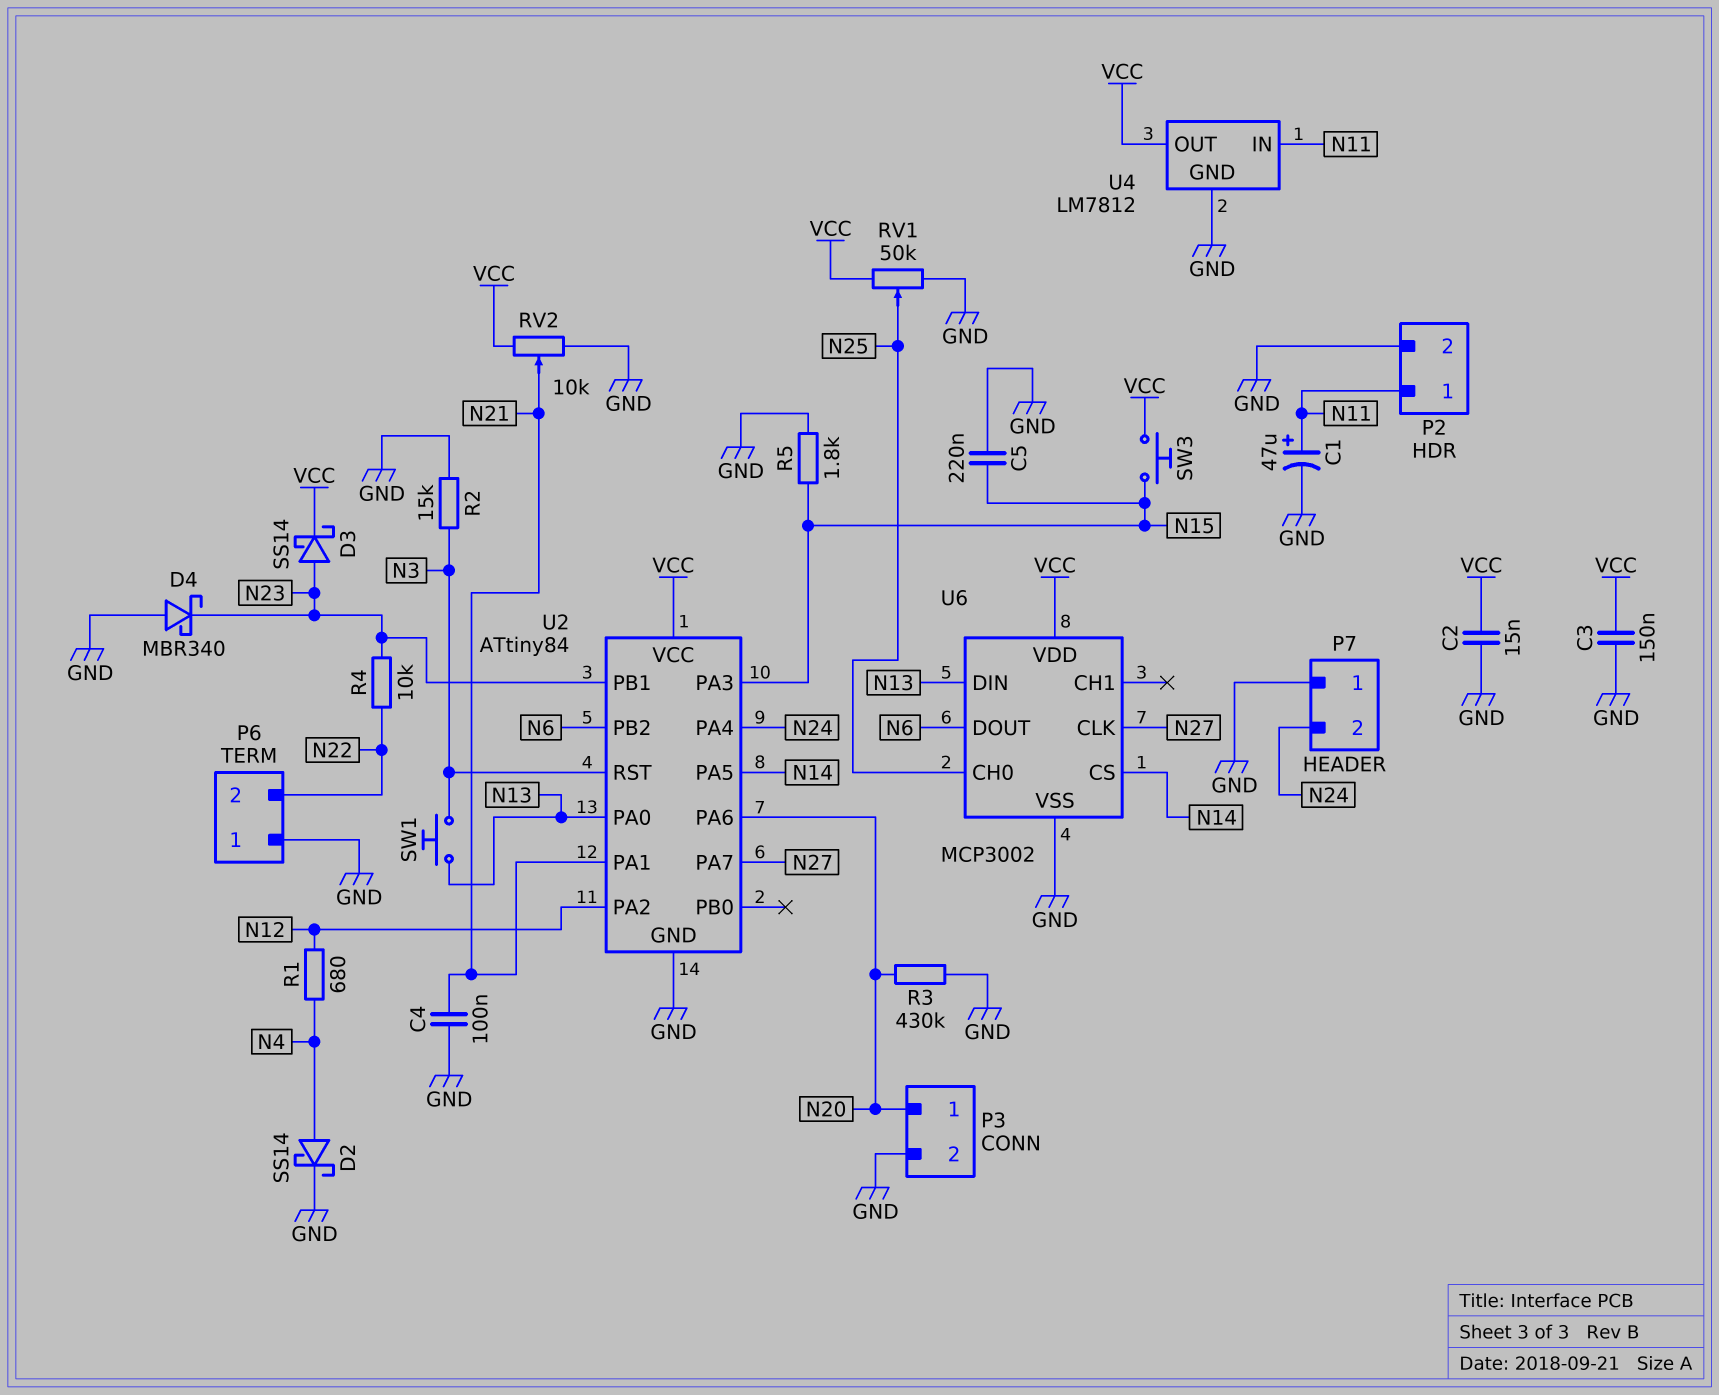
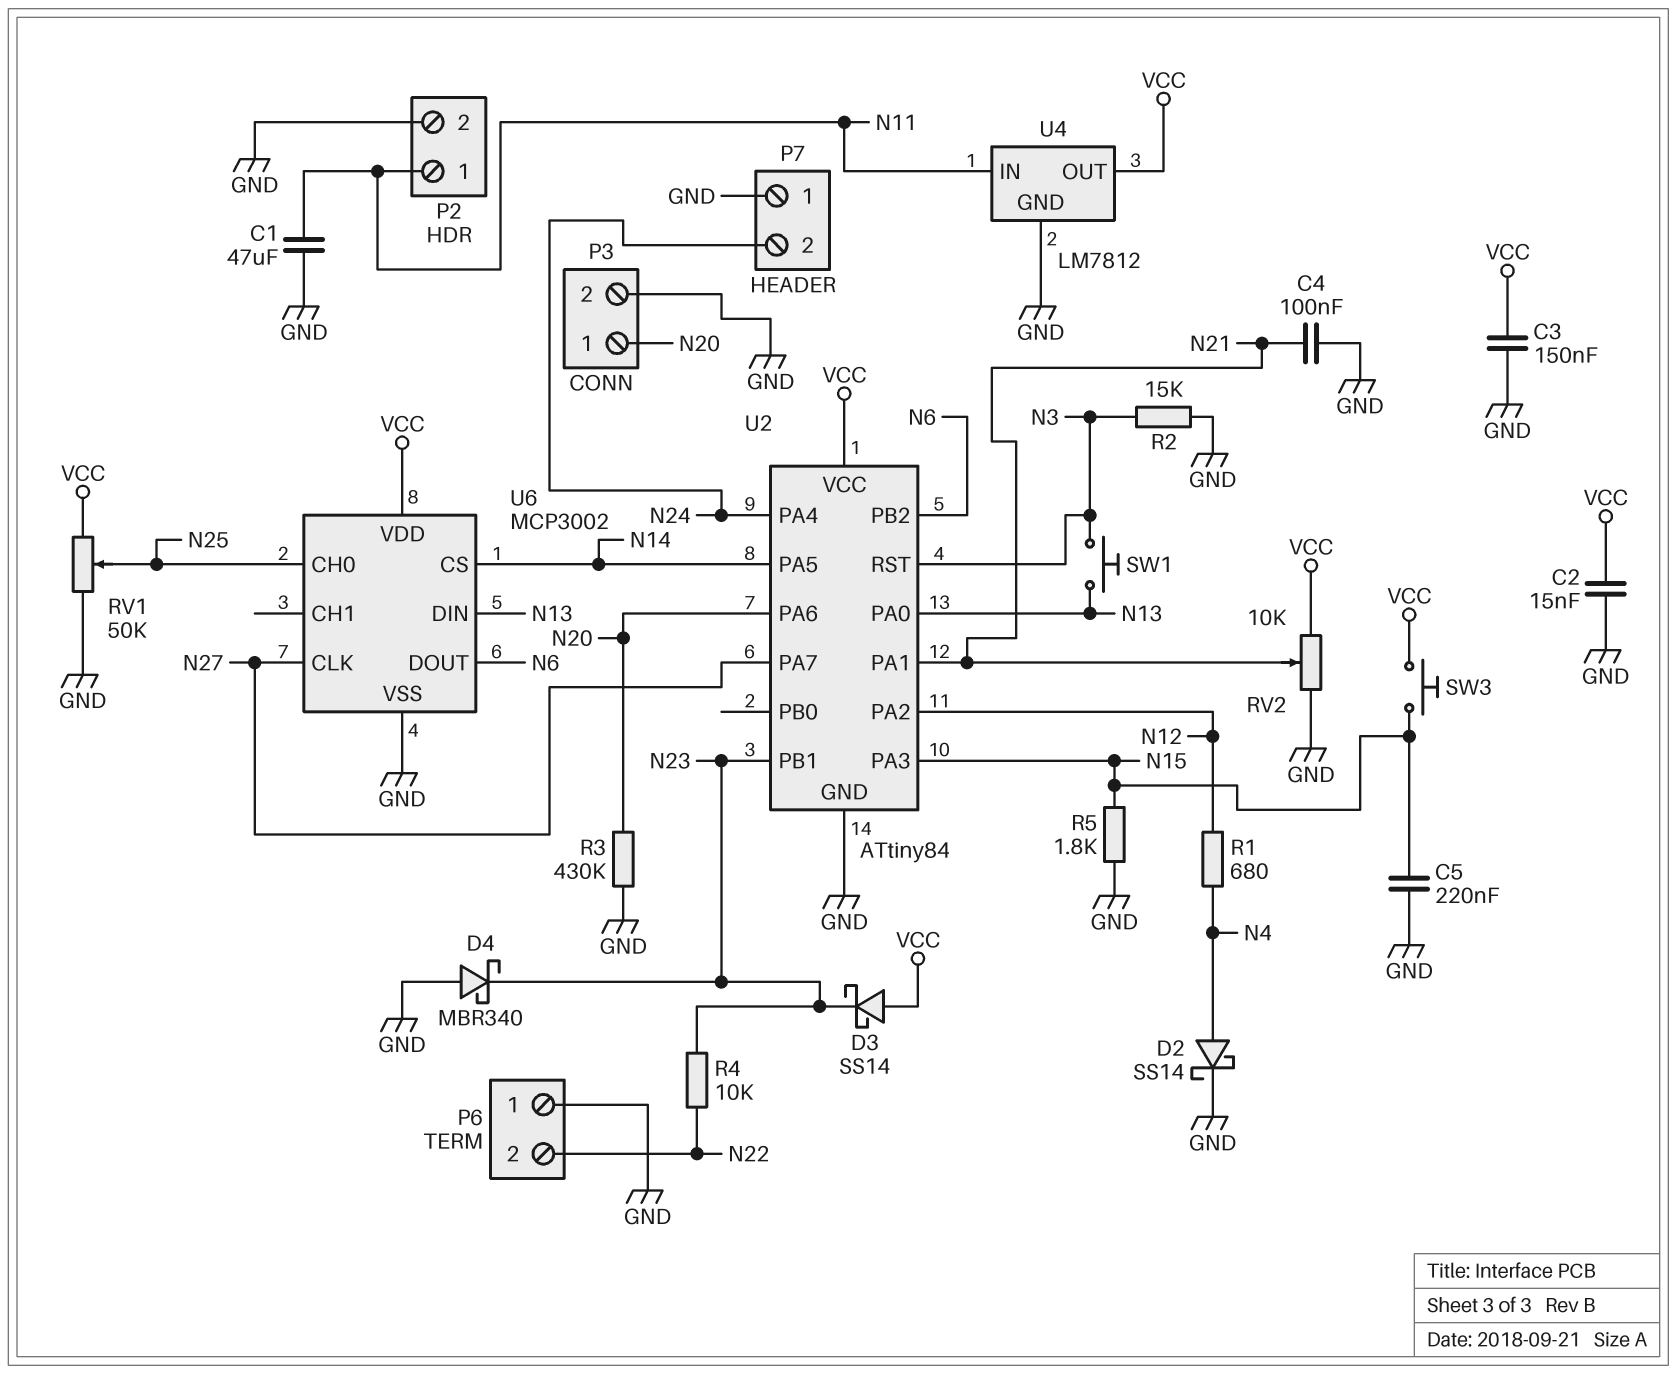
C1: 47uF (plus N11, minus GND) -> 47uF (GND, N11)
D3: schottky SS14 (A N23, K VCC) -> schottky SS14 (A VCC, K N23)

